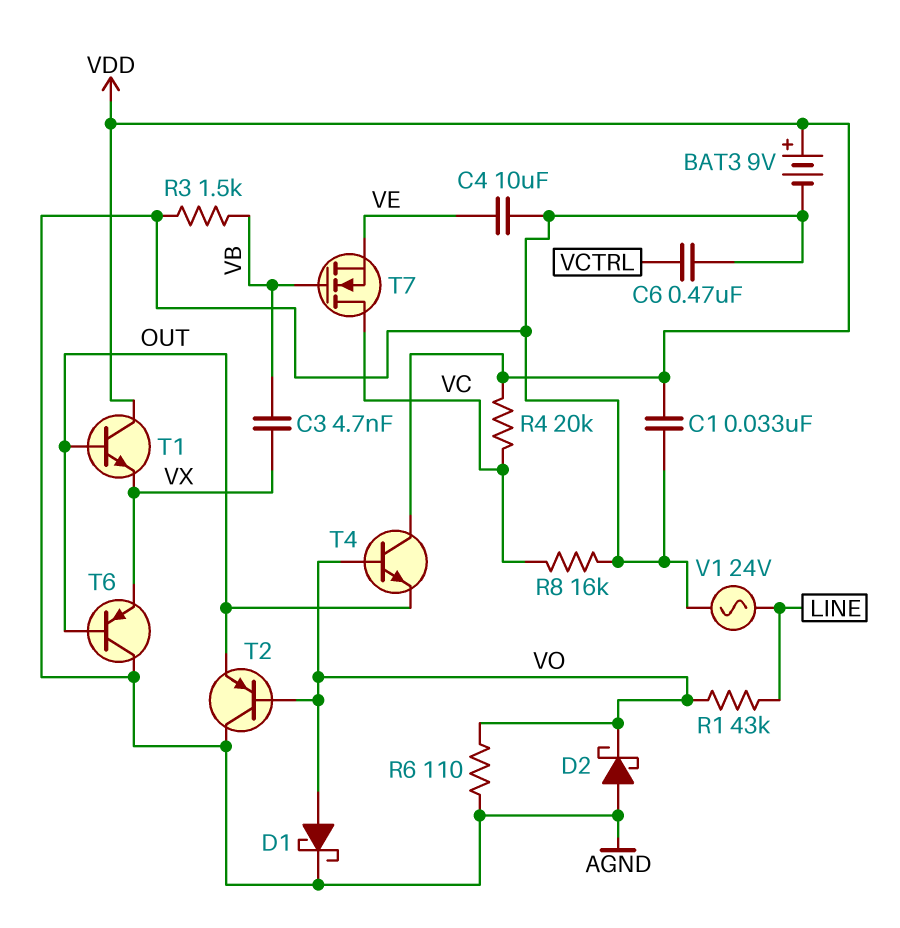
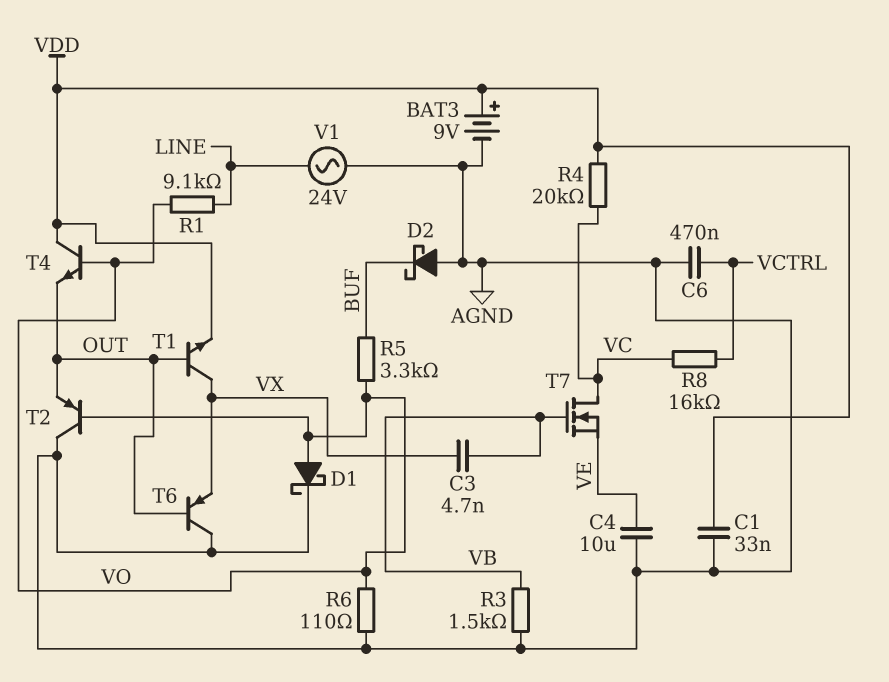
D2: schottky (A AGND, K VO) -> schottky (A AGND, K BUF)
R1: 43k (LINE, VO) -> 9.1k (LINE, VO)
R5: none -> 3.3k (BUF, VO)
R8: 16k (AGND, VC) -> 16k (VC, VCTRL)
T1: NPN (B OUT, C VDD, E VX) -> NPN (B OUT, C VX, E VDD)

